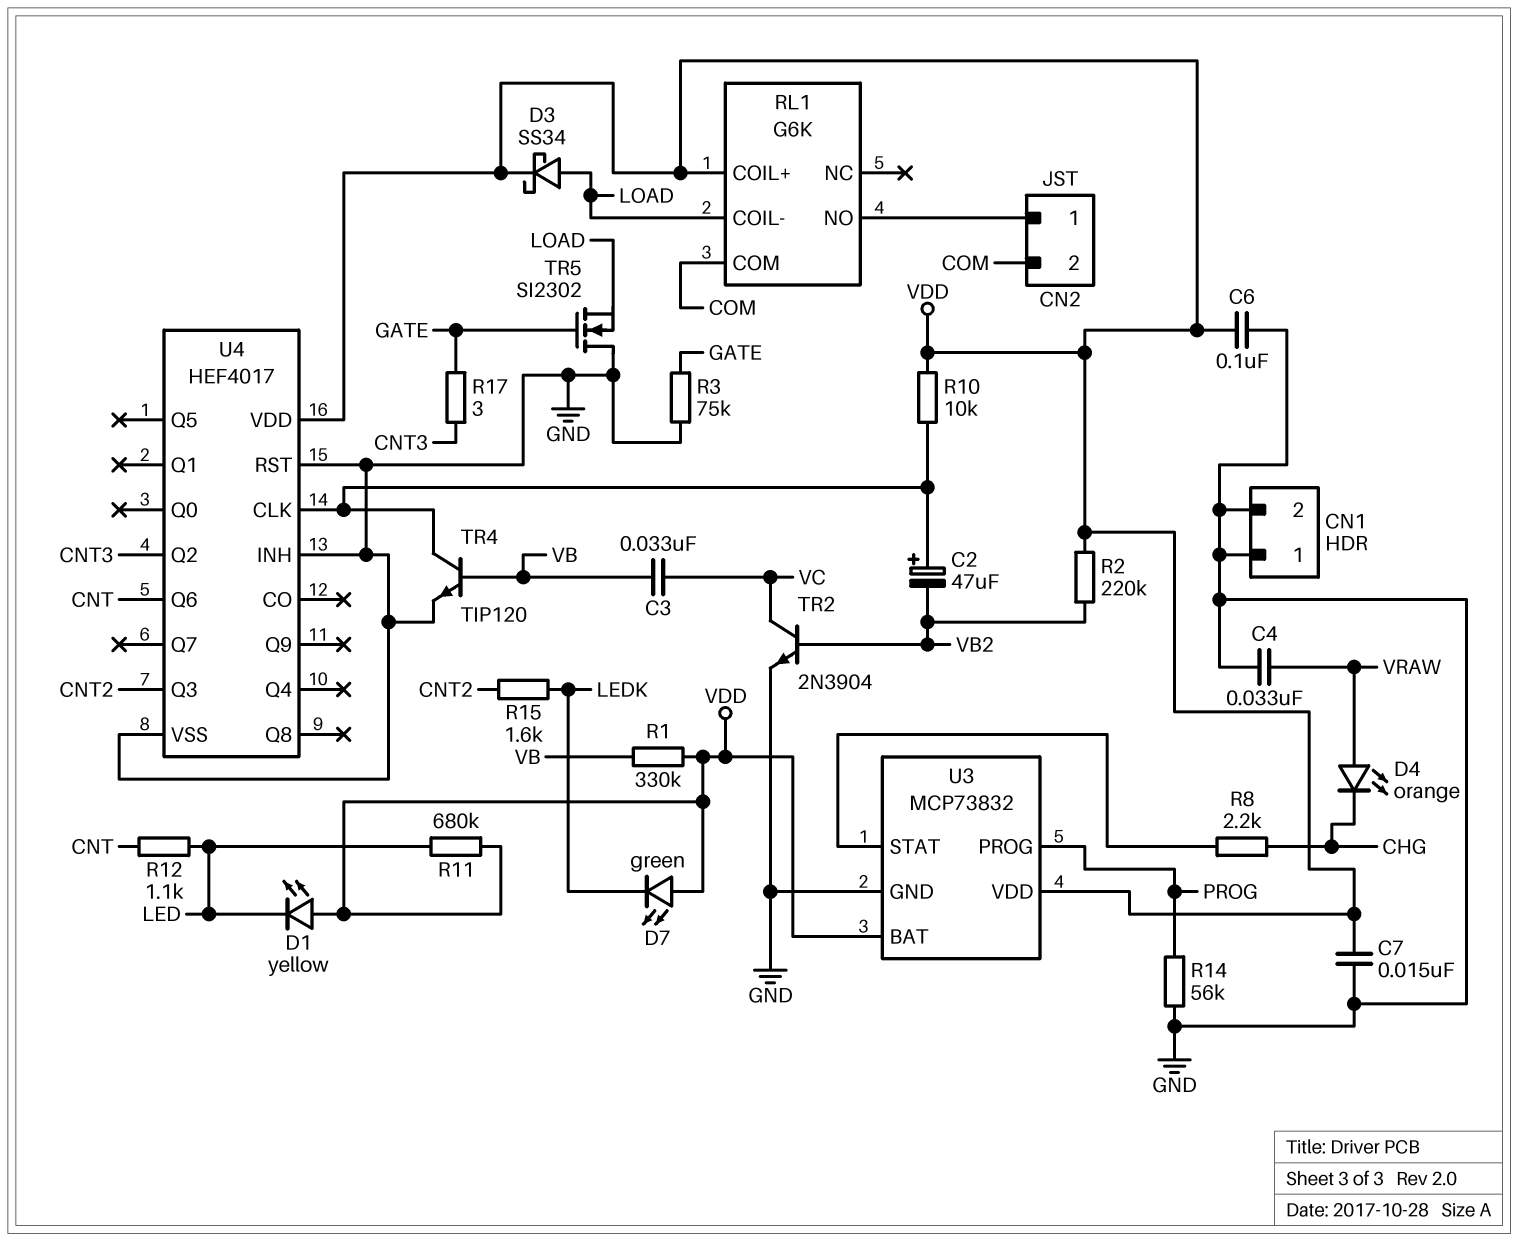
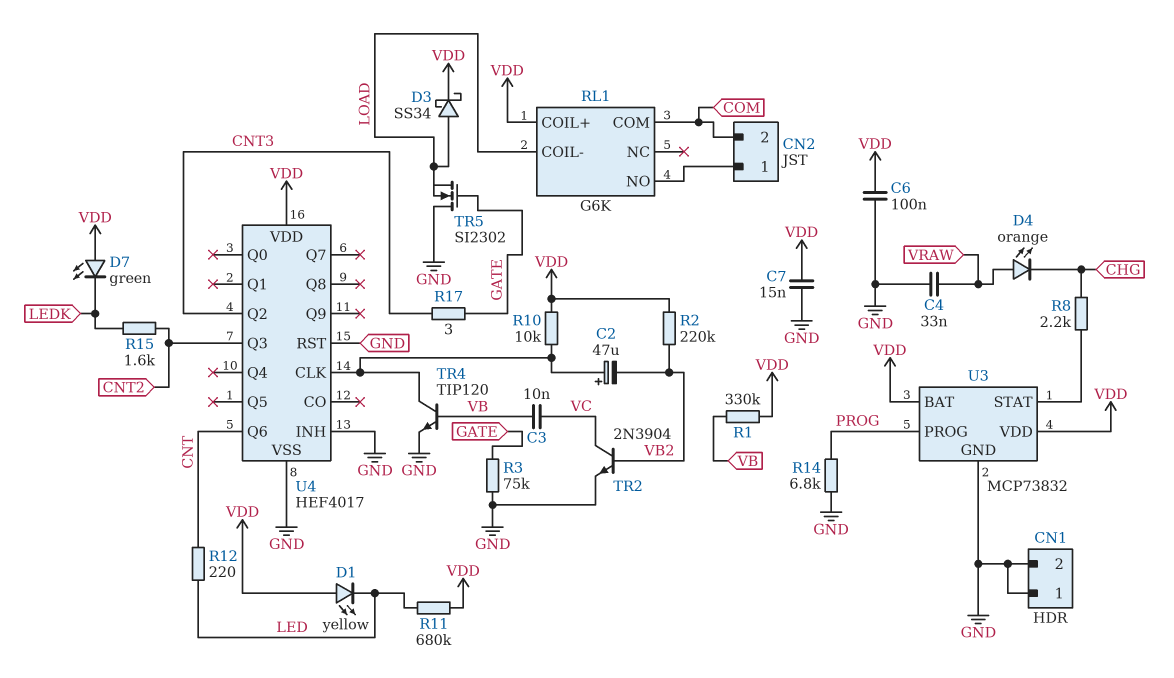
C3: 33nF (VB, VC) -> 10nF (VB, VC)
R12: 1.1k (CNT, LED) -> 220 (CNT, LED)
R14: 56k (GND, PROG) -> 6.8k (GND, PROG)

